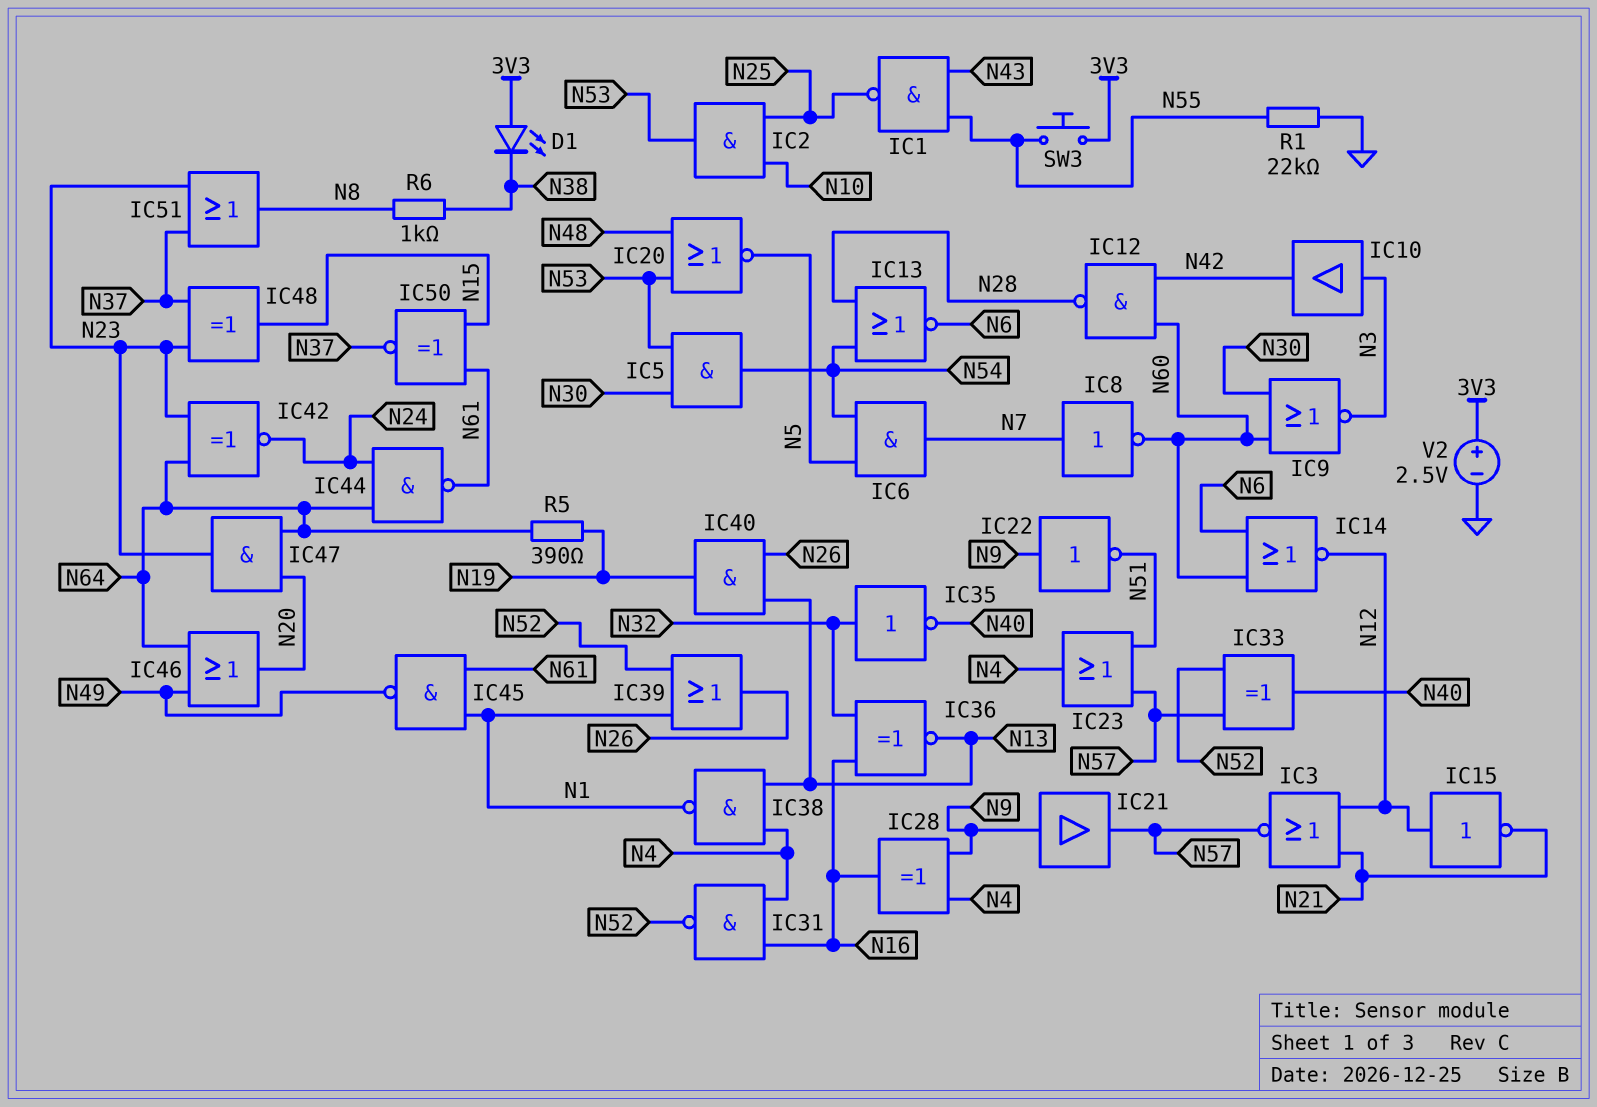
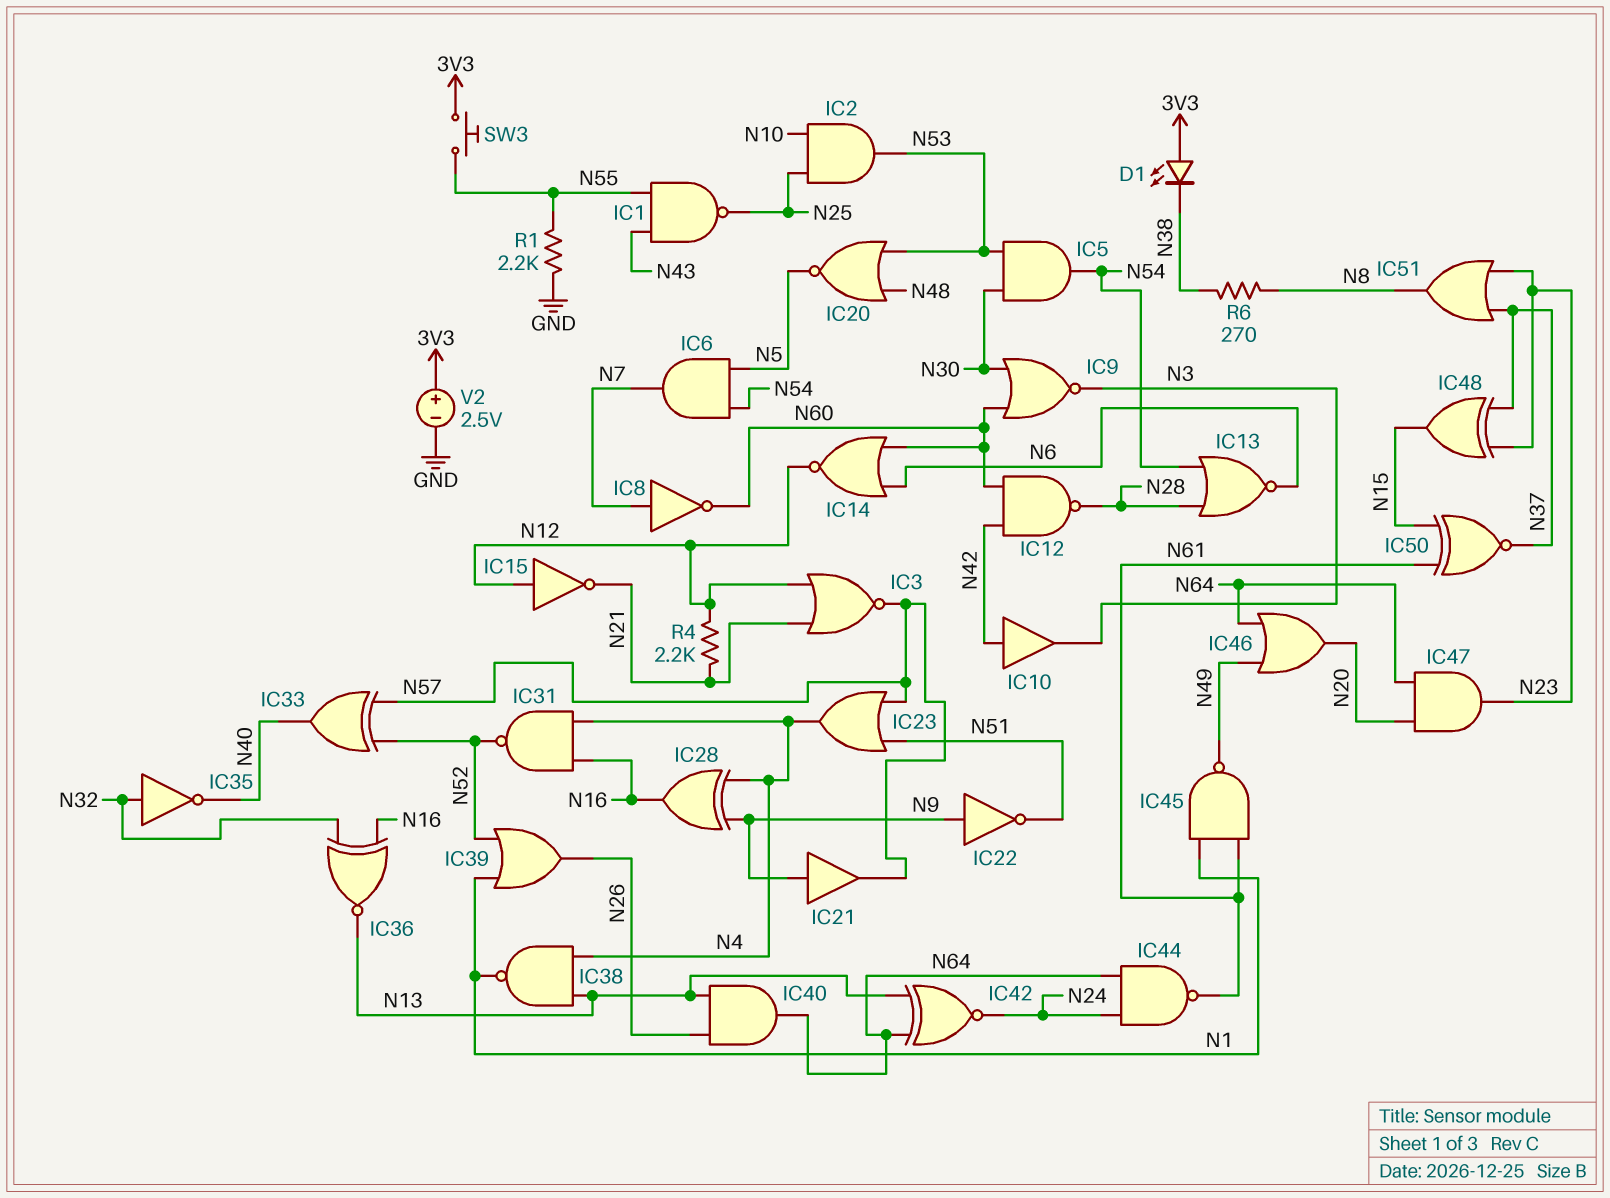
IC10: buffer (in N3, out N42) -> buffer (in N42, out N3)
IC40: AND (in N13, in N26, out N19) -> AND (in N13, in N26, out N64)
IC42: XNOR (in N23, in N64, out N24) -> XNOR (in N13, in N64, out N24)
R1: 22k (GND, N55) -> 2.2k (GND, N55)
R4: none -> 2.2k (N12, N21)
R5: 390 (N19, N64) -> none
R6: 1k (N8, N38) -> 270 (N8, N38)

